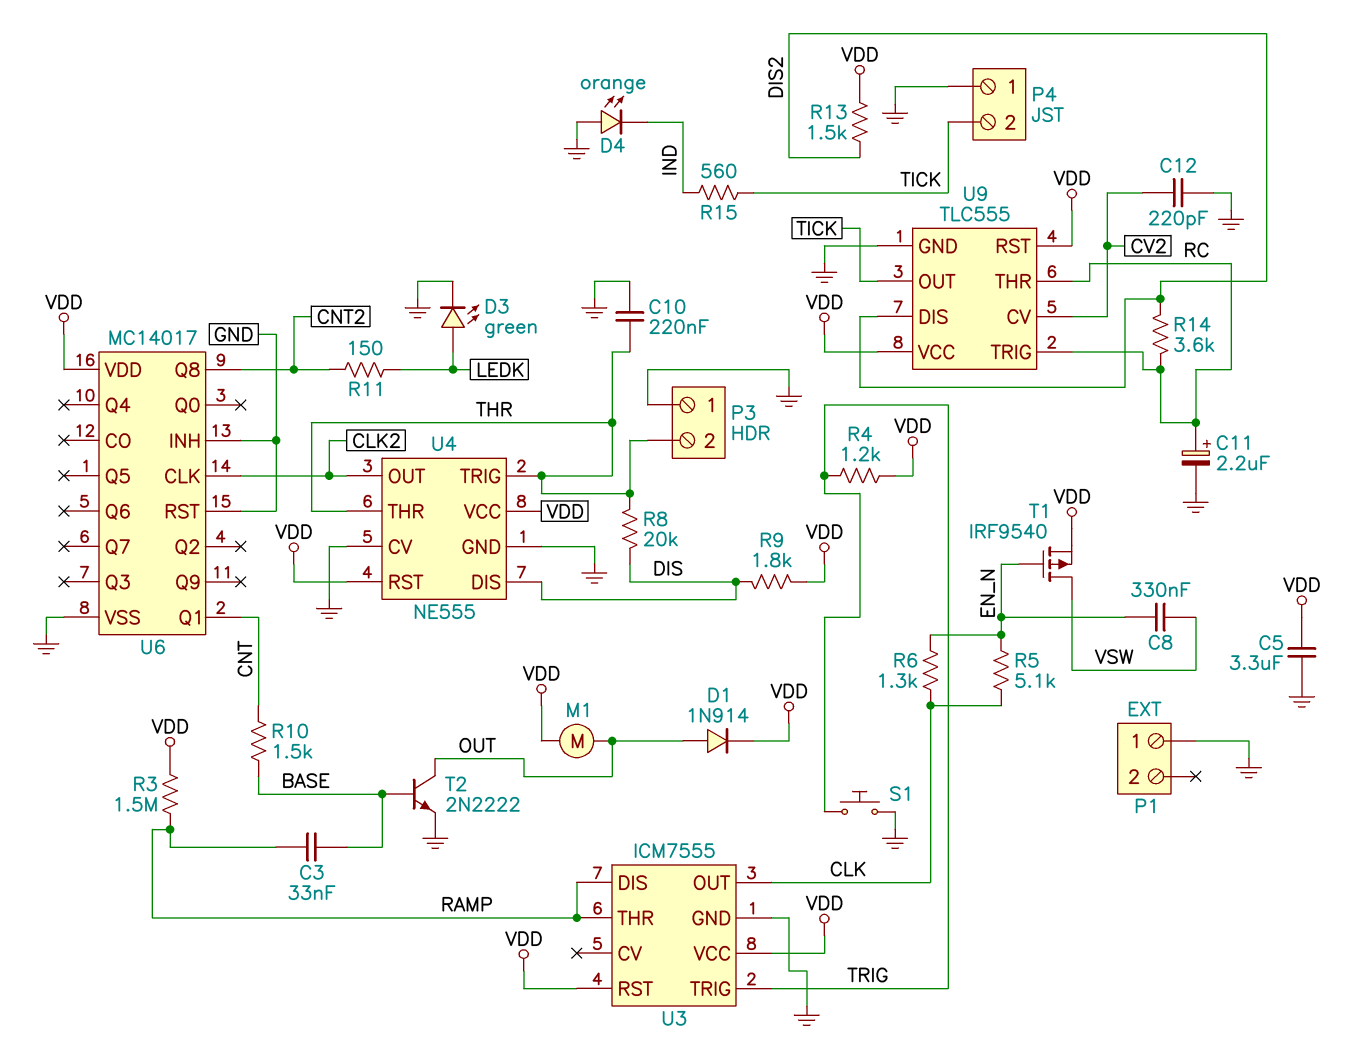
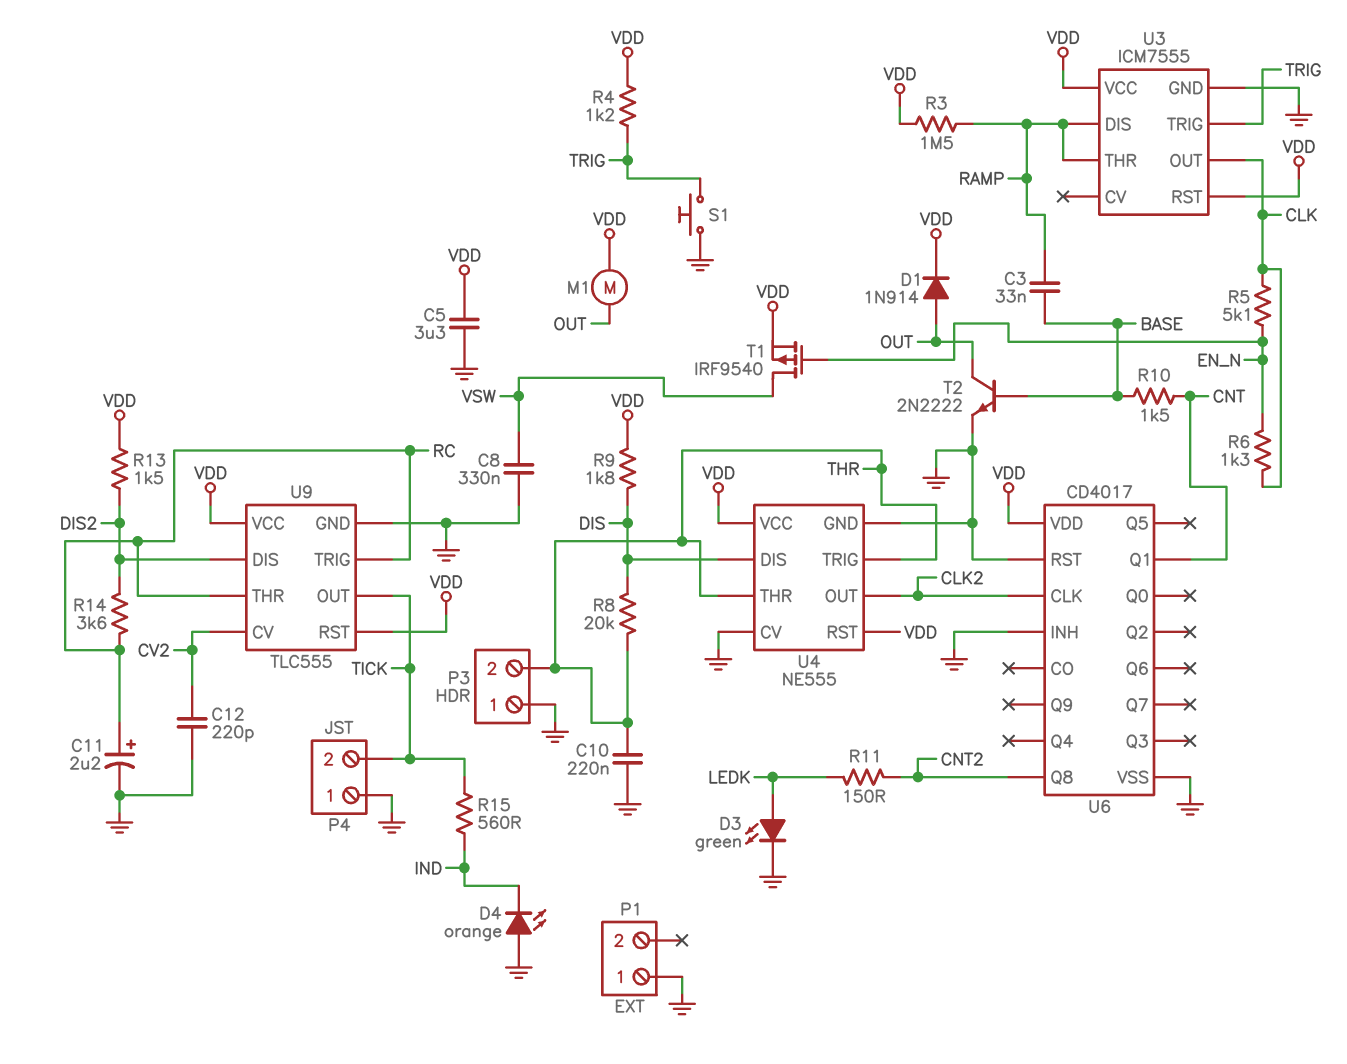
C8: 330nF (EN_N, VSW) -> 330nF (GND, VSW)
U6: MC14017 -> CD4017

